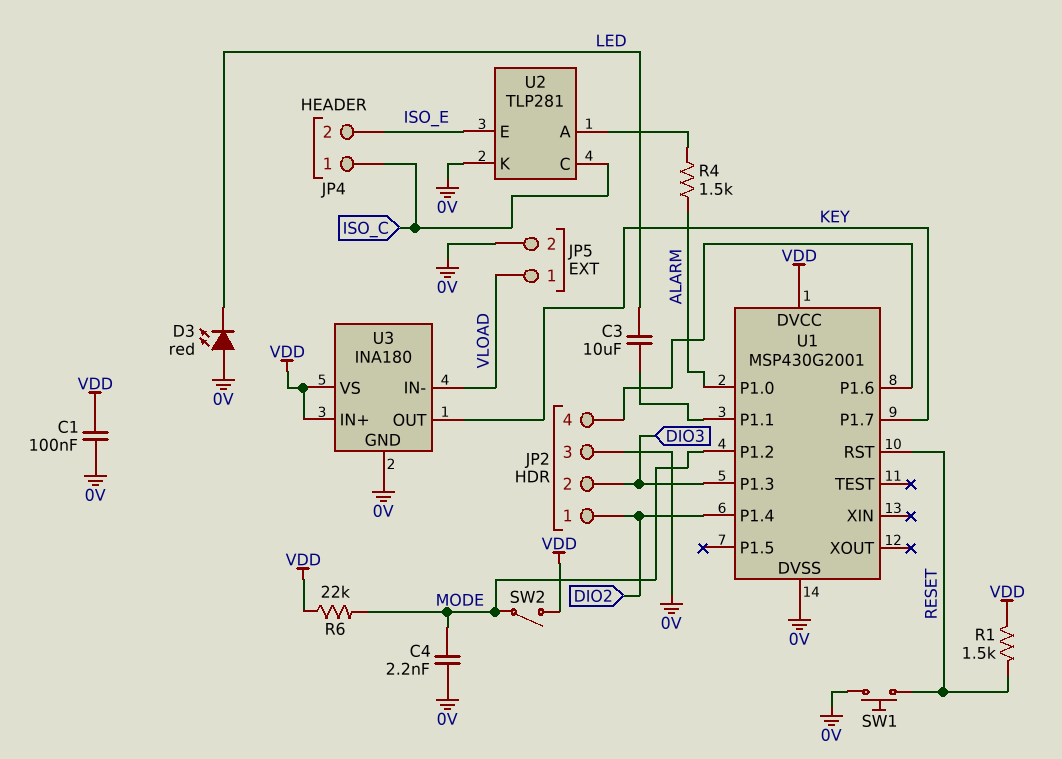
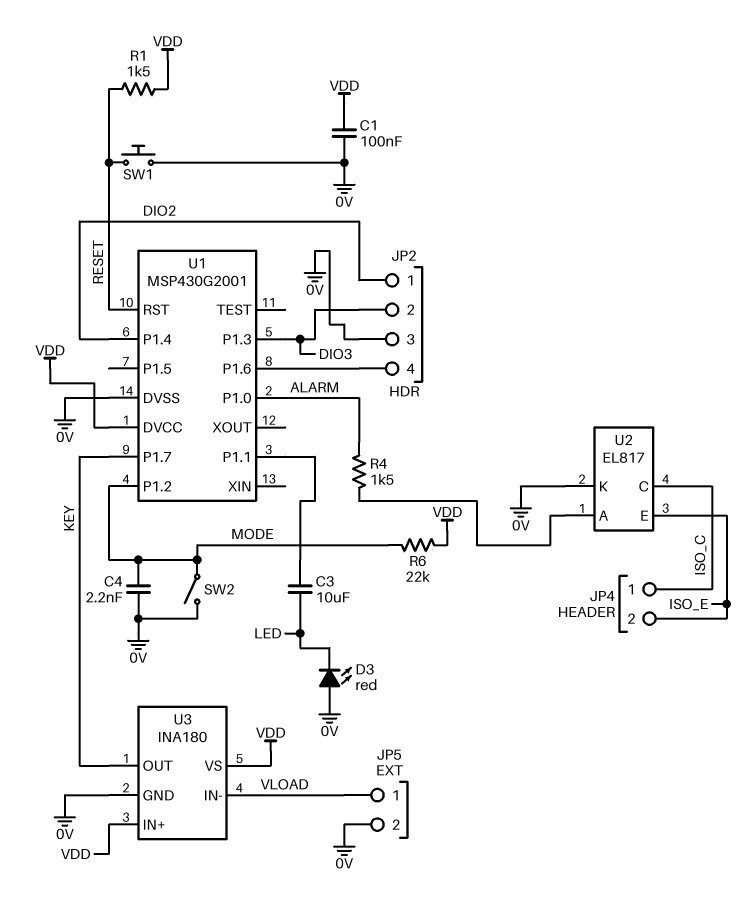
SW2: switch (MODE, VDD) -> switch (0V, MODE)
U2: TLP281 -> EL817

